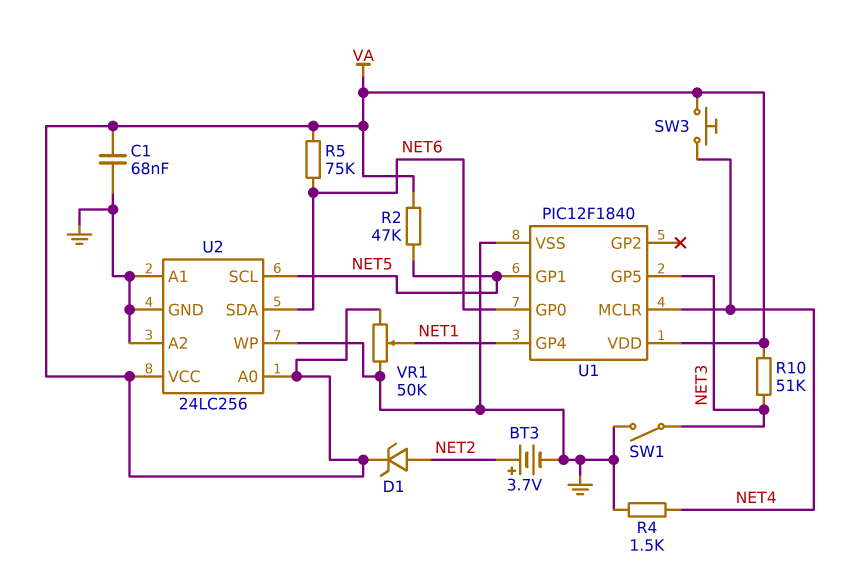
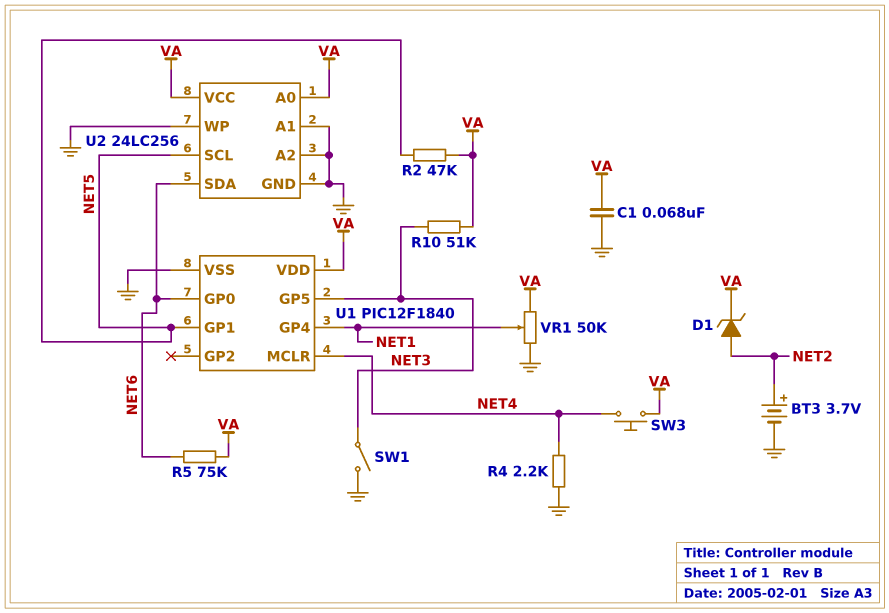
R4: 1.5k (GND, NET4) -> 2.2k (GND, NET4)

